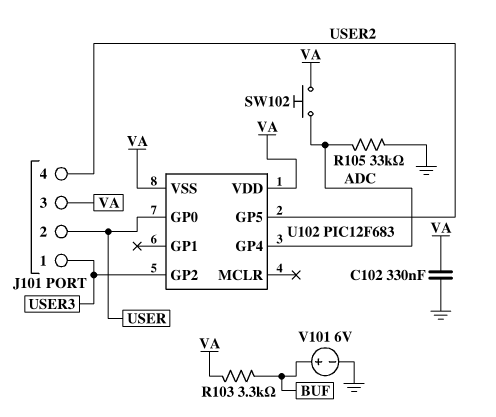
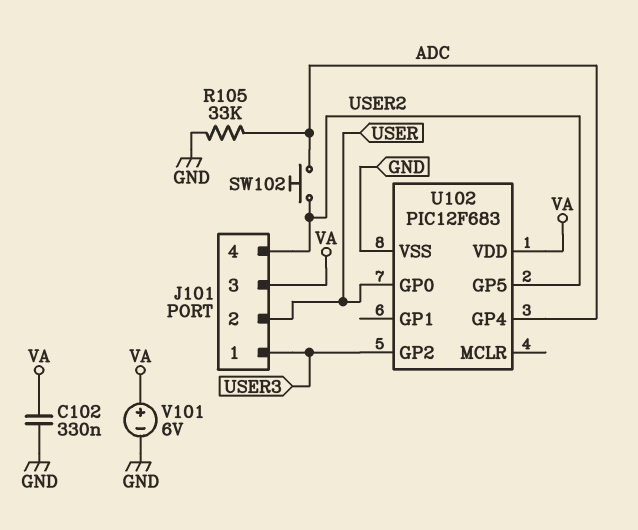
R103: 3.3k (BUF, VA) -> none
SW102: button (ADC, VA) -> button (ADC, USER2)
U102 pin VSS: VA -> GND
V101: 6V (plus BUF, minus GND) -> 6V (plus VA, minus GND)

